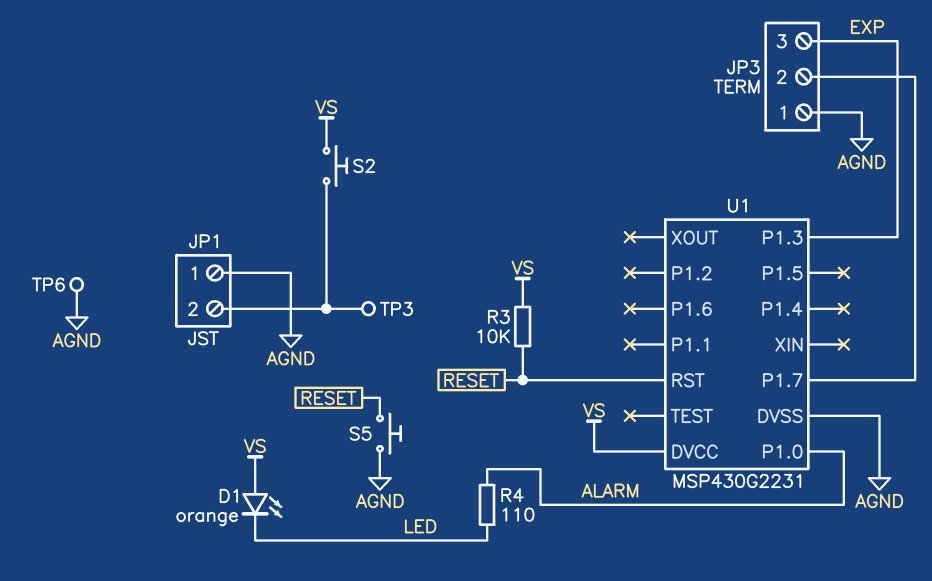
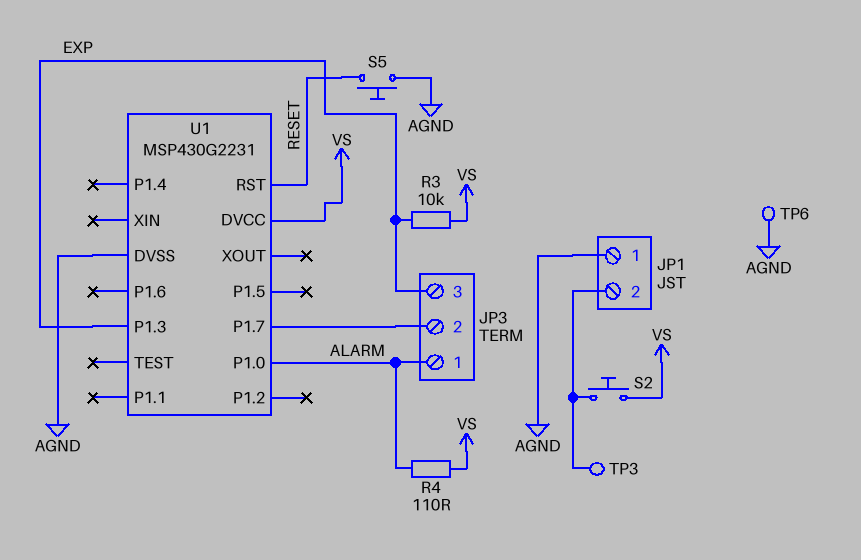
D1: LED orange (A VS, K LED) -> none
JP3 pin 1: AGND -> ALARM
R3: 10k (RESET, VS) -> 10k (EXP, VS)
R4: 110 (ALARM, LED) -> 110 (ALARM, VS)

